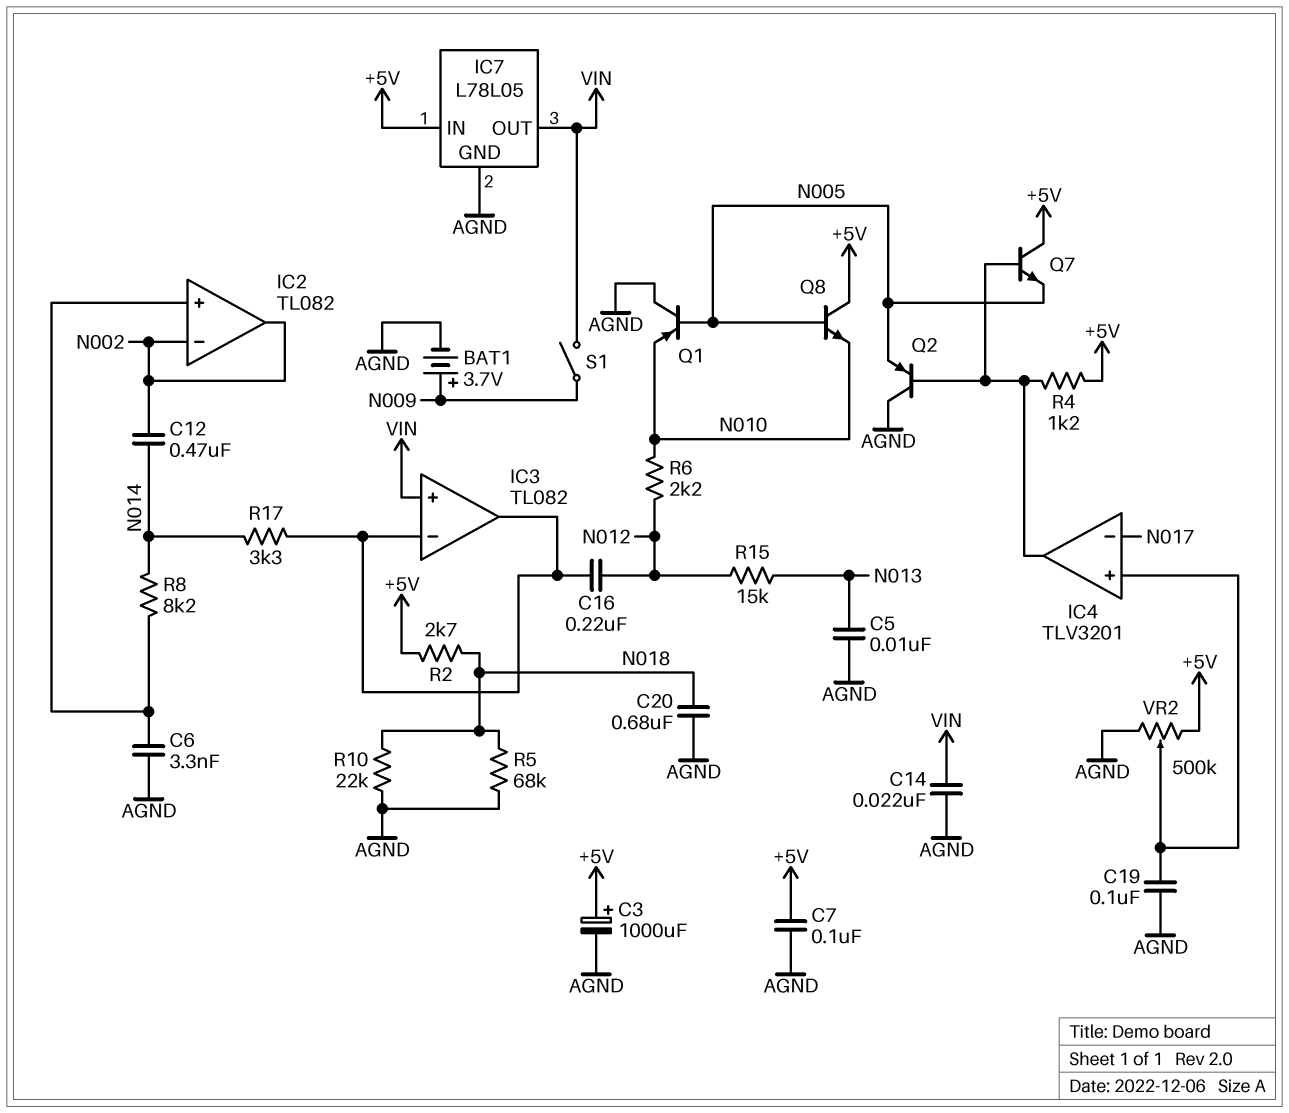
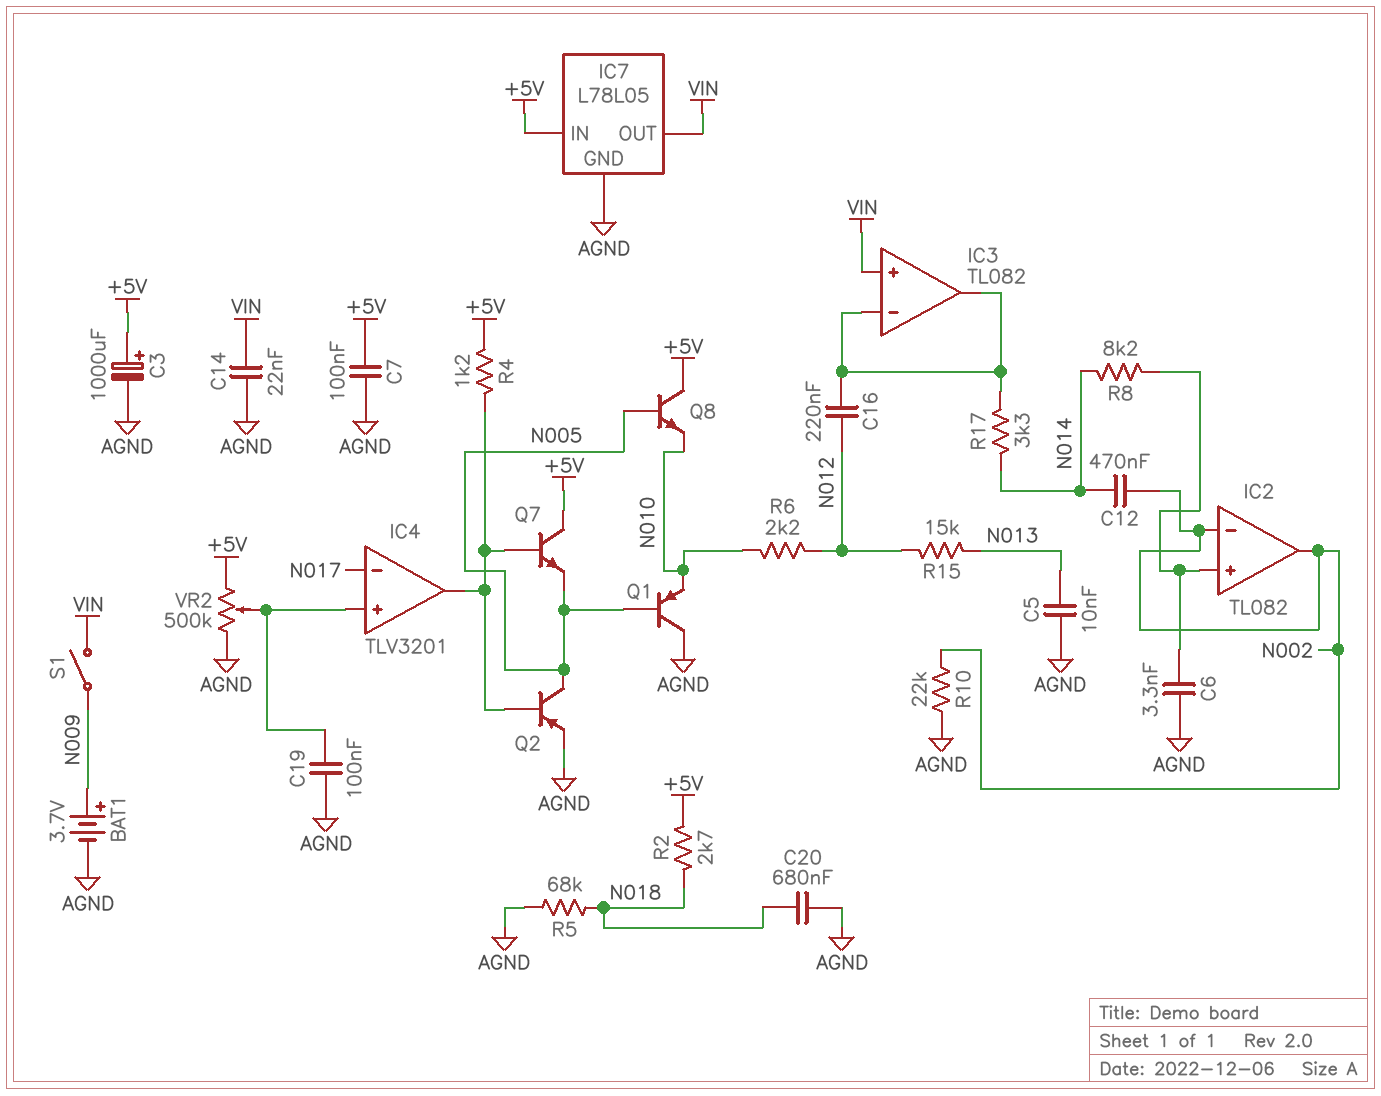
Q2: PNP (B IC4/out, C AGND, E N005) -> PNP (B IC4/out, C N005, E AGND)
R10: 22k (AGND, N018) -> 22k (AGND, N002)

